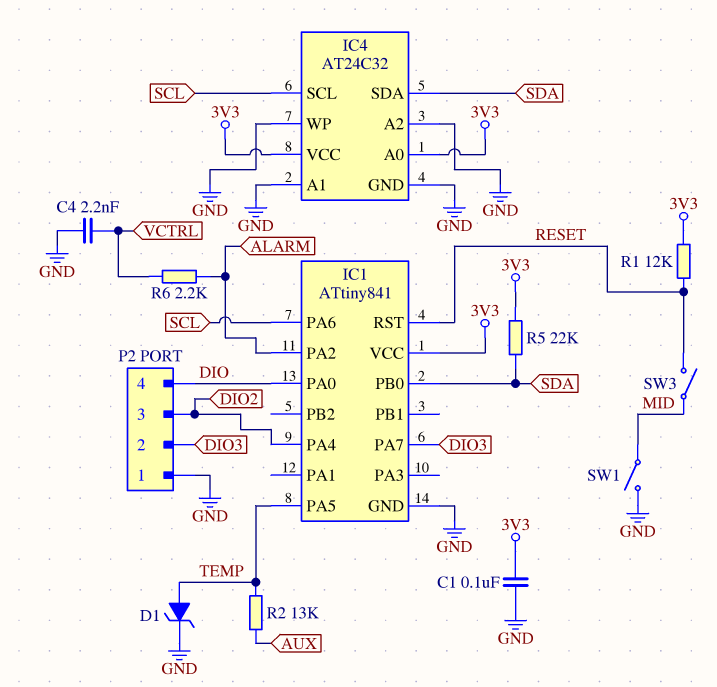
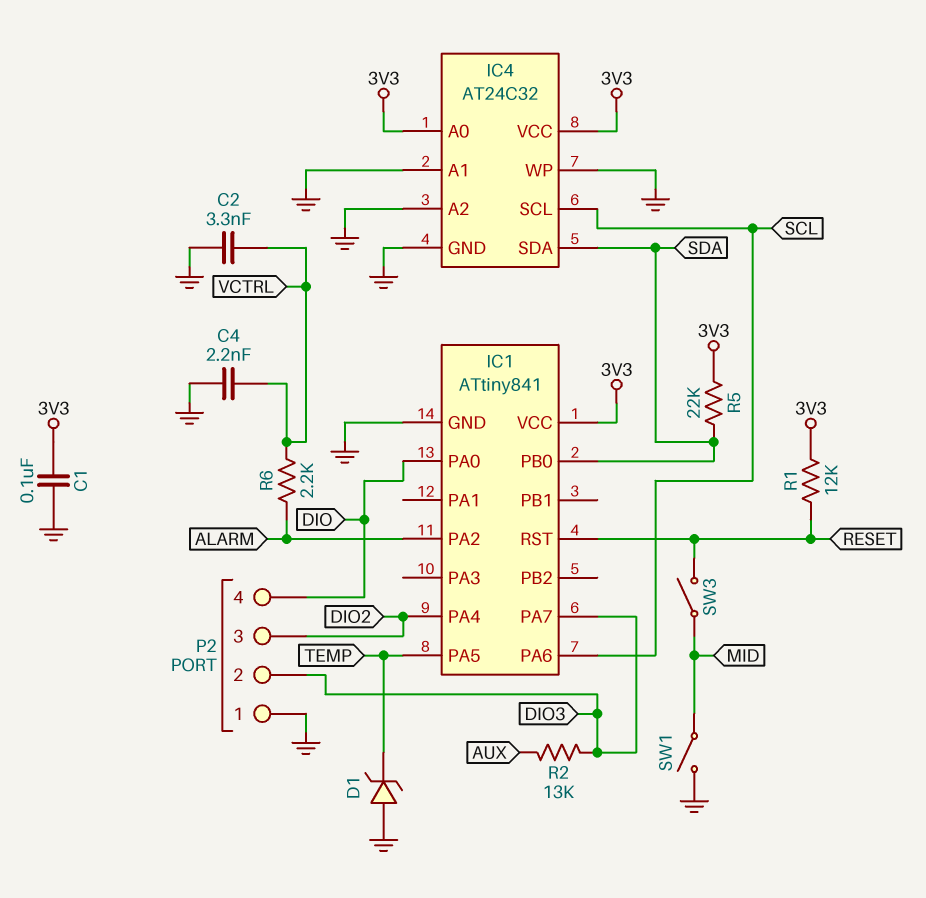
C2: none -> 3.3nF (GND, VCTRL)
D1: zener (A TEMP, K GND) -> zener (A GND, K TEMP)
R2: 13k (AUX, TEMP) -> 13k (AUX, DIO3)

